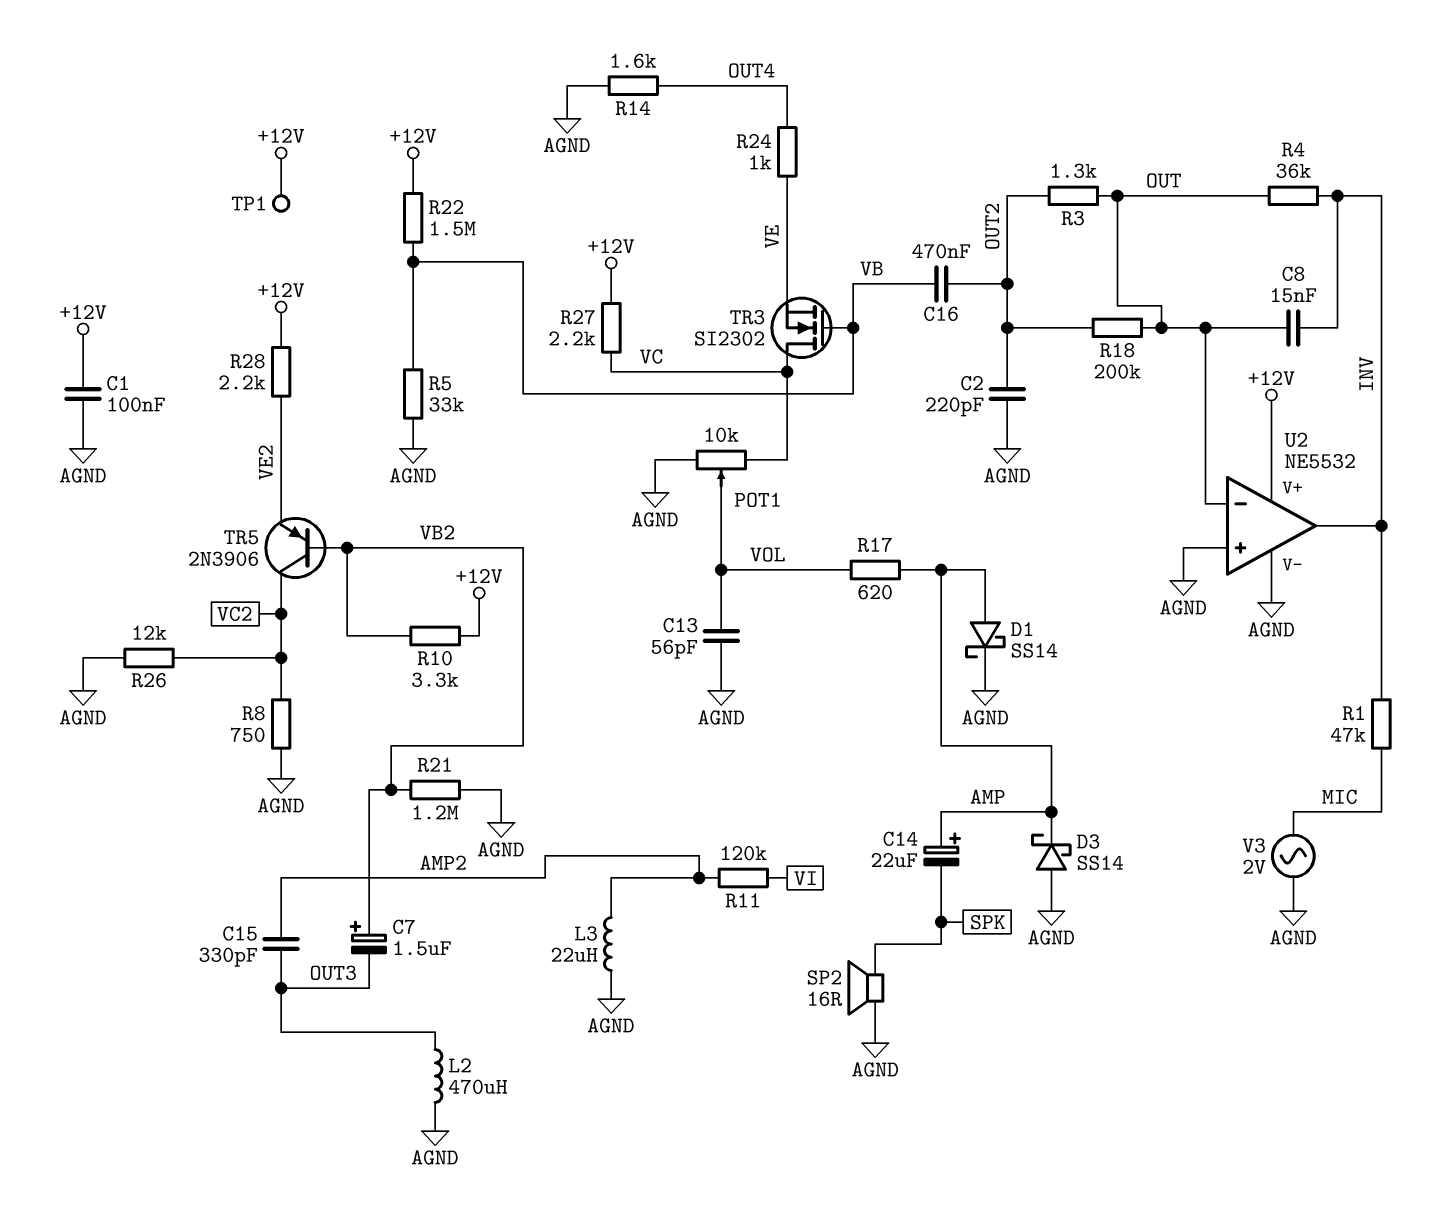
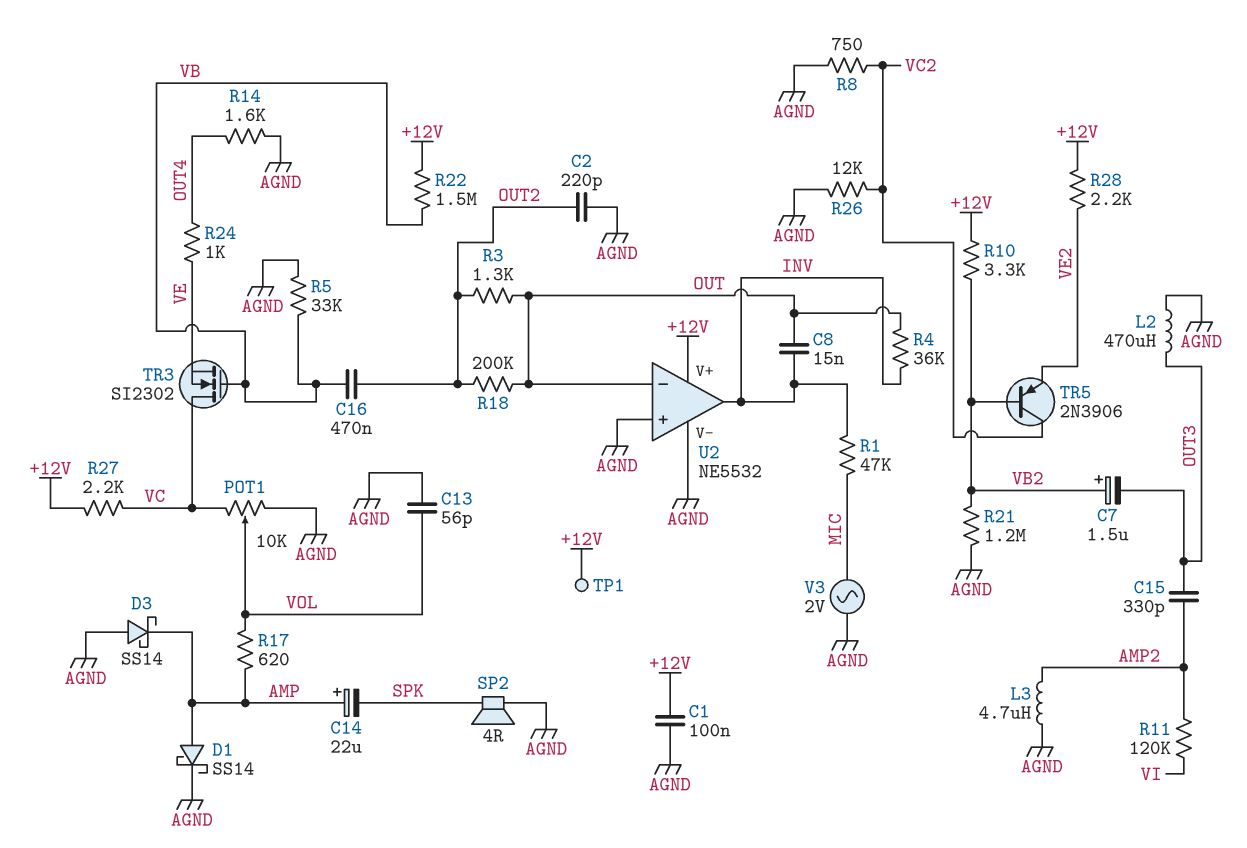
L3: 22uH (AGND, AMP2) -> 4.7uH (AGND, AMP2)
SP2: speaker 16R (AGND, SPK) -> speaker 4R (AGND, SPK)

